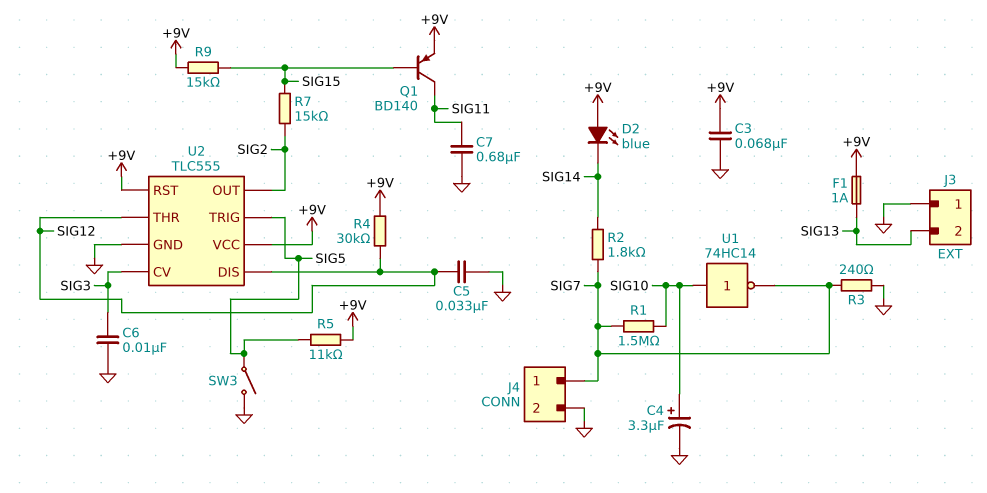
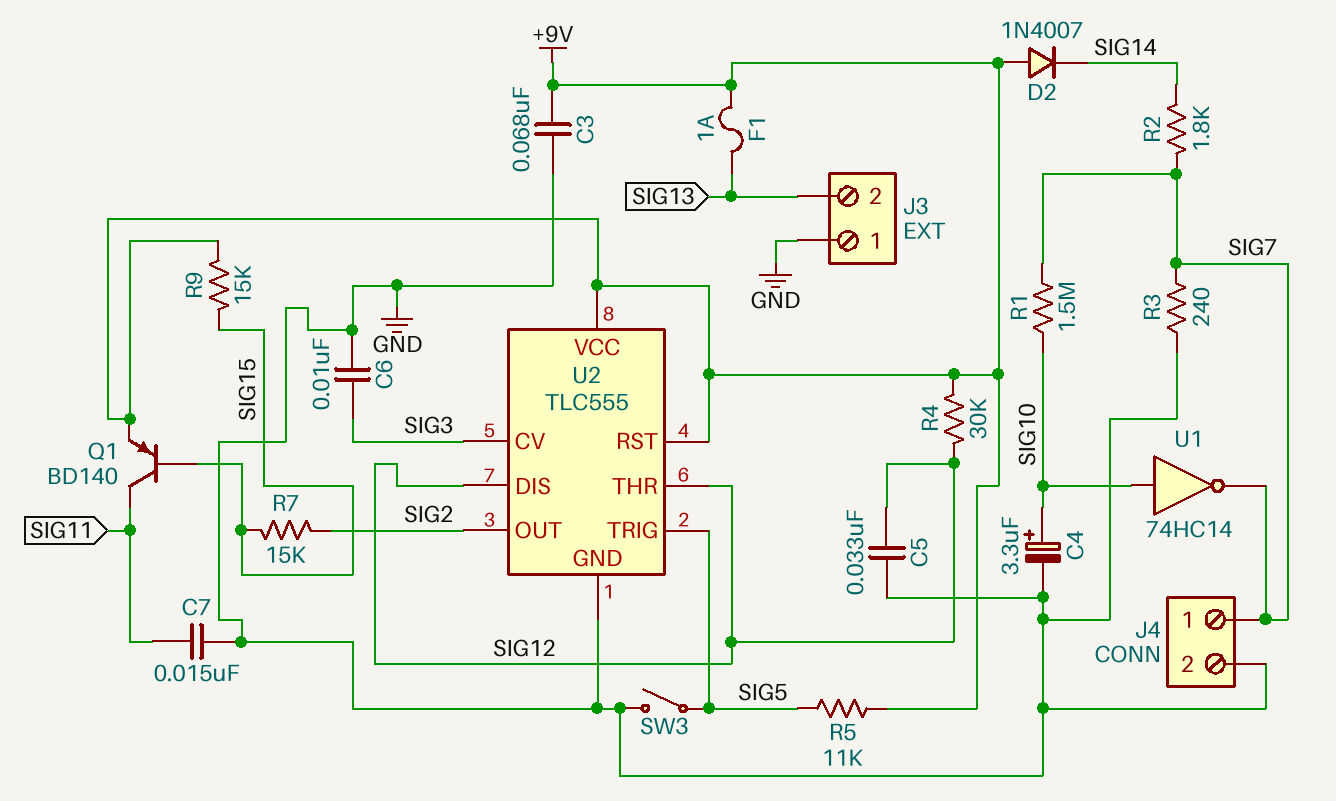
C7: 680nF (GND, SIG11) -> 15nF (GND, SIG11)
D2: LED blue (A +9V, K SIG14) -> diode 1N4007 (A +9V, K SIG14)

